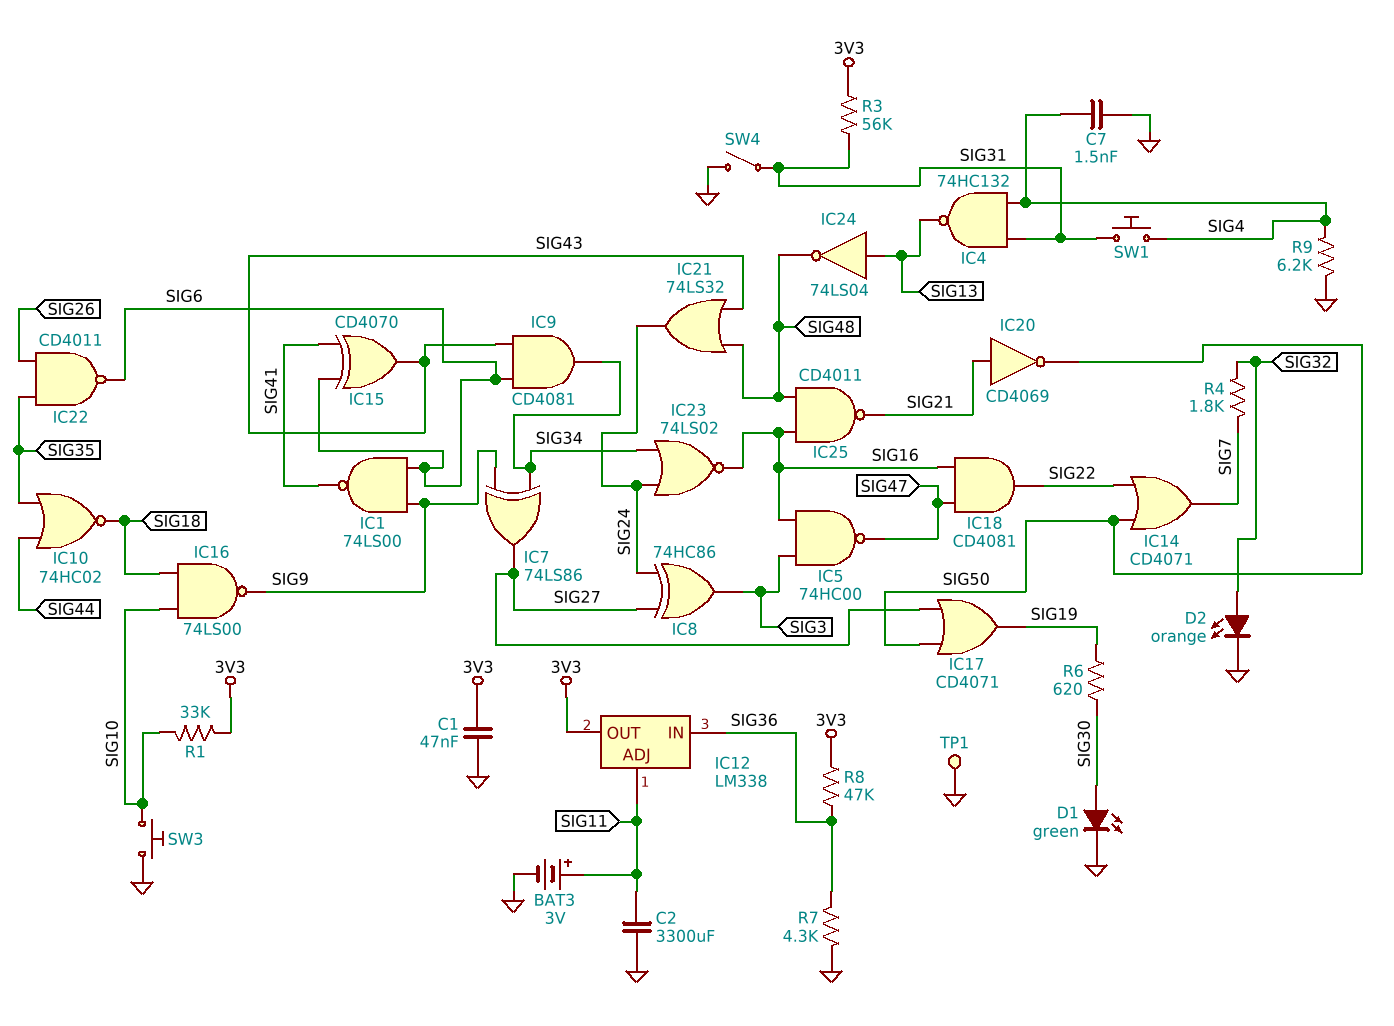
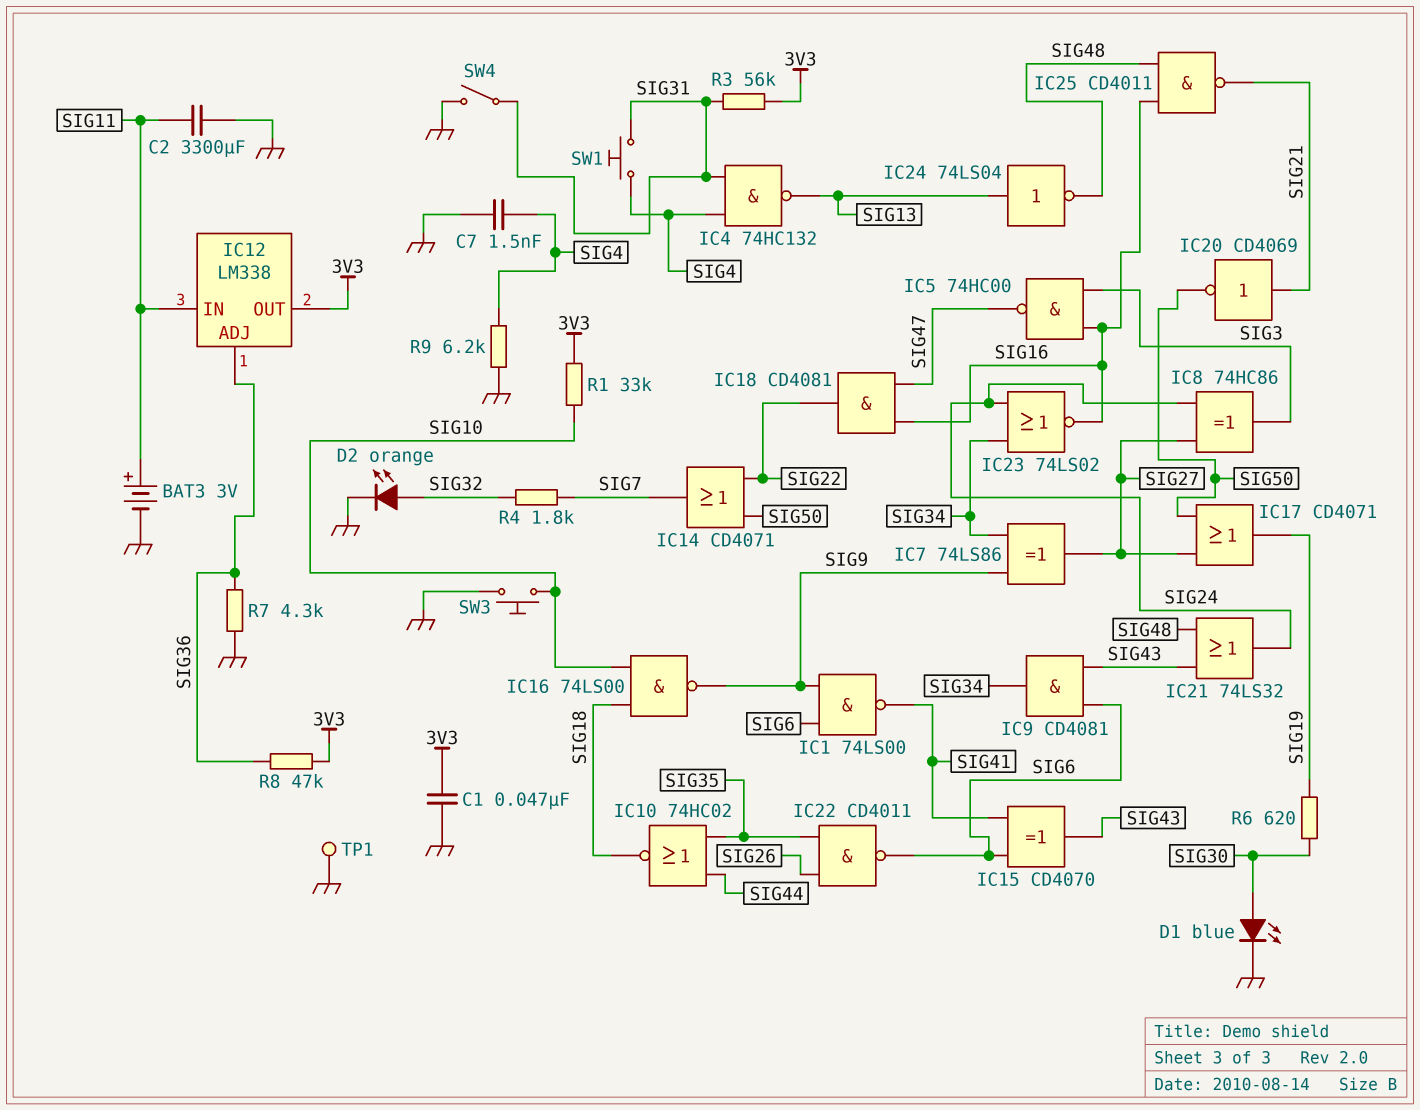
D1: LED green (A SIG30, K GND) -> LED blue (A SIG30, K GND)
IC12 pin ADJ: SIG11 -> SIG36
IC12 pin IN: SIG36 -> SIG11

